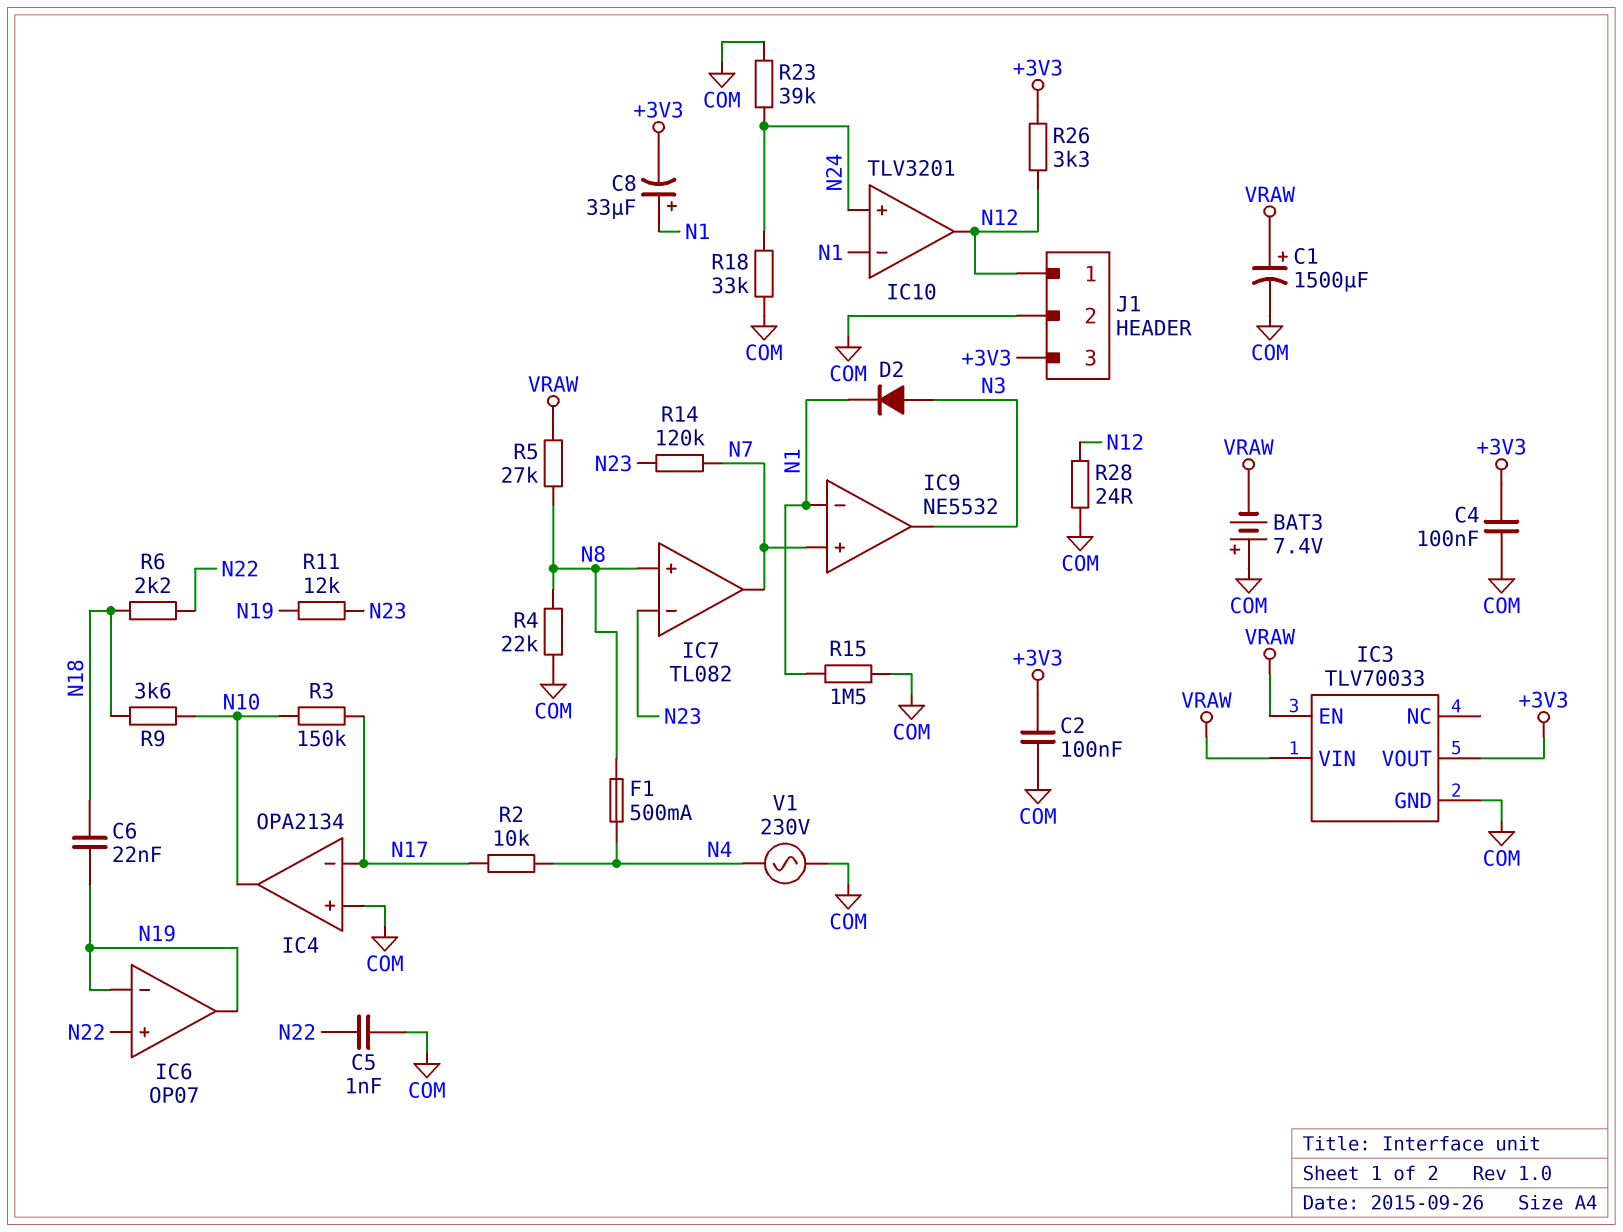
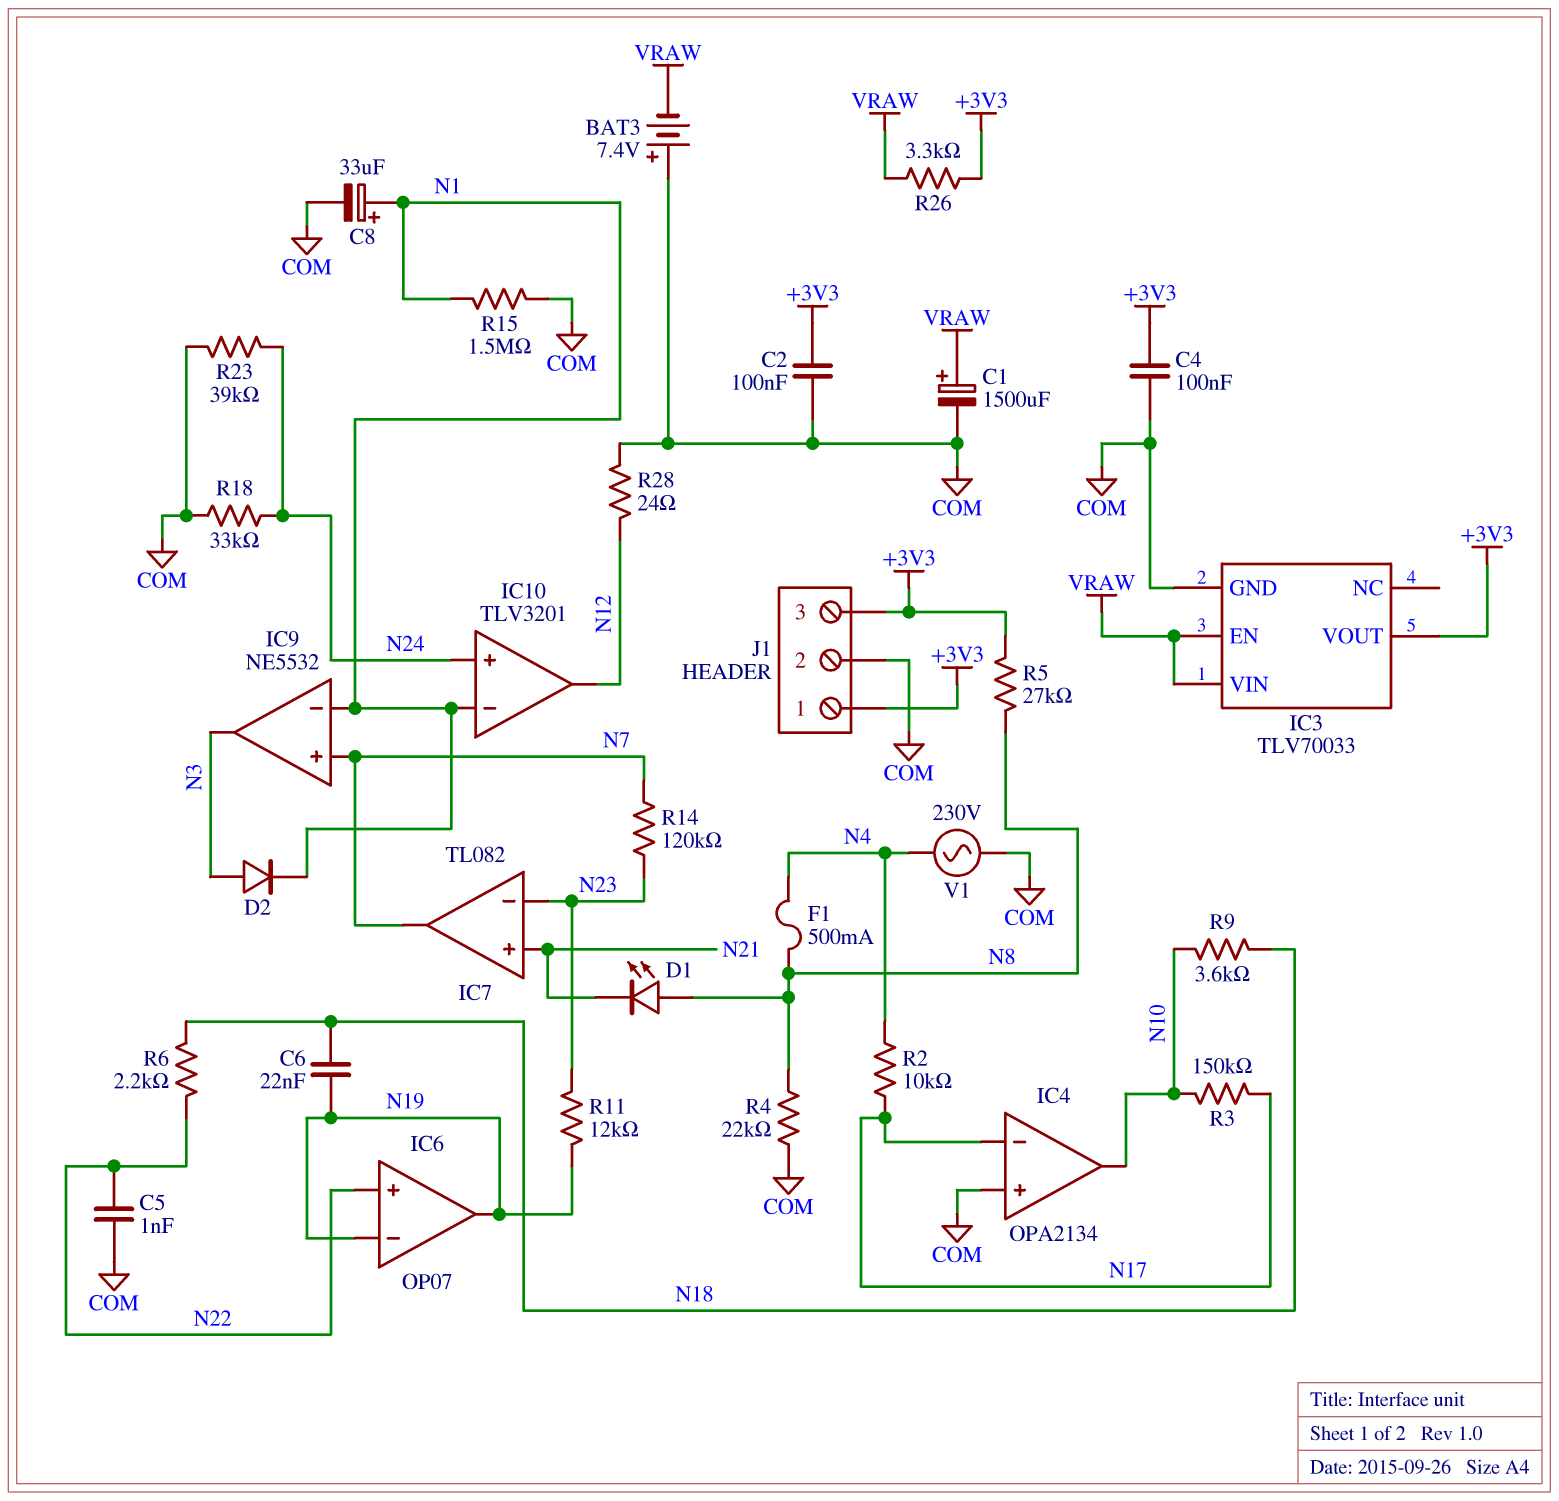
C8: 33uF (plus N1, minus +3V3) -> 33uF (plus N1, minus COM)
D1: none -> LED (A N8, K N21)
IC7 pin in+: N8 -> N21
J1 pin 1: N12 -> +3V3
R5: 27k (N8, VRAW) -> 27k (+3V3, N8)
R26: 3.3k (+3V3, N12) -> 3.3k (+3V3, VRAW)

